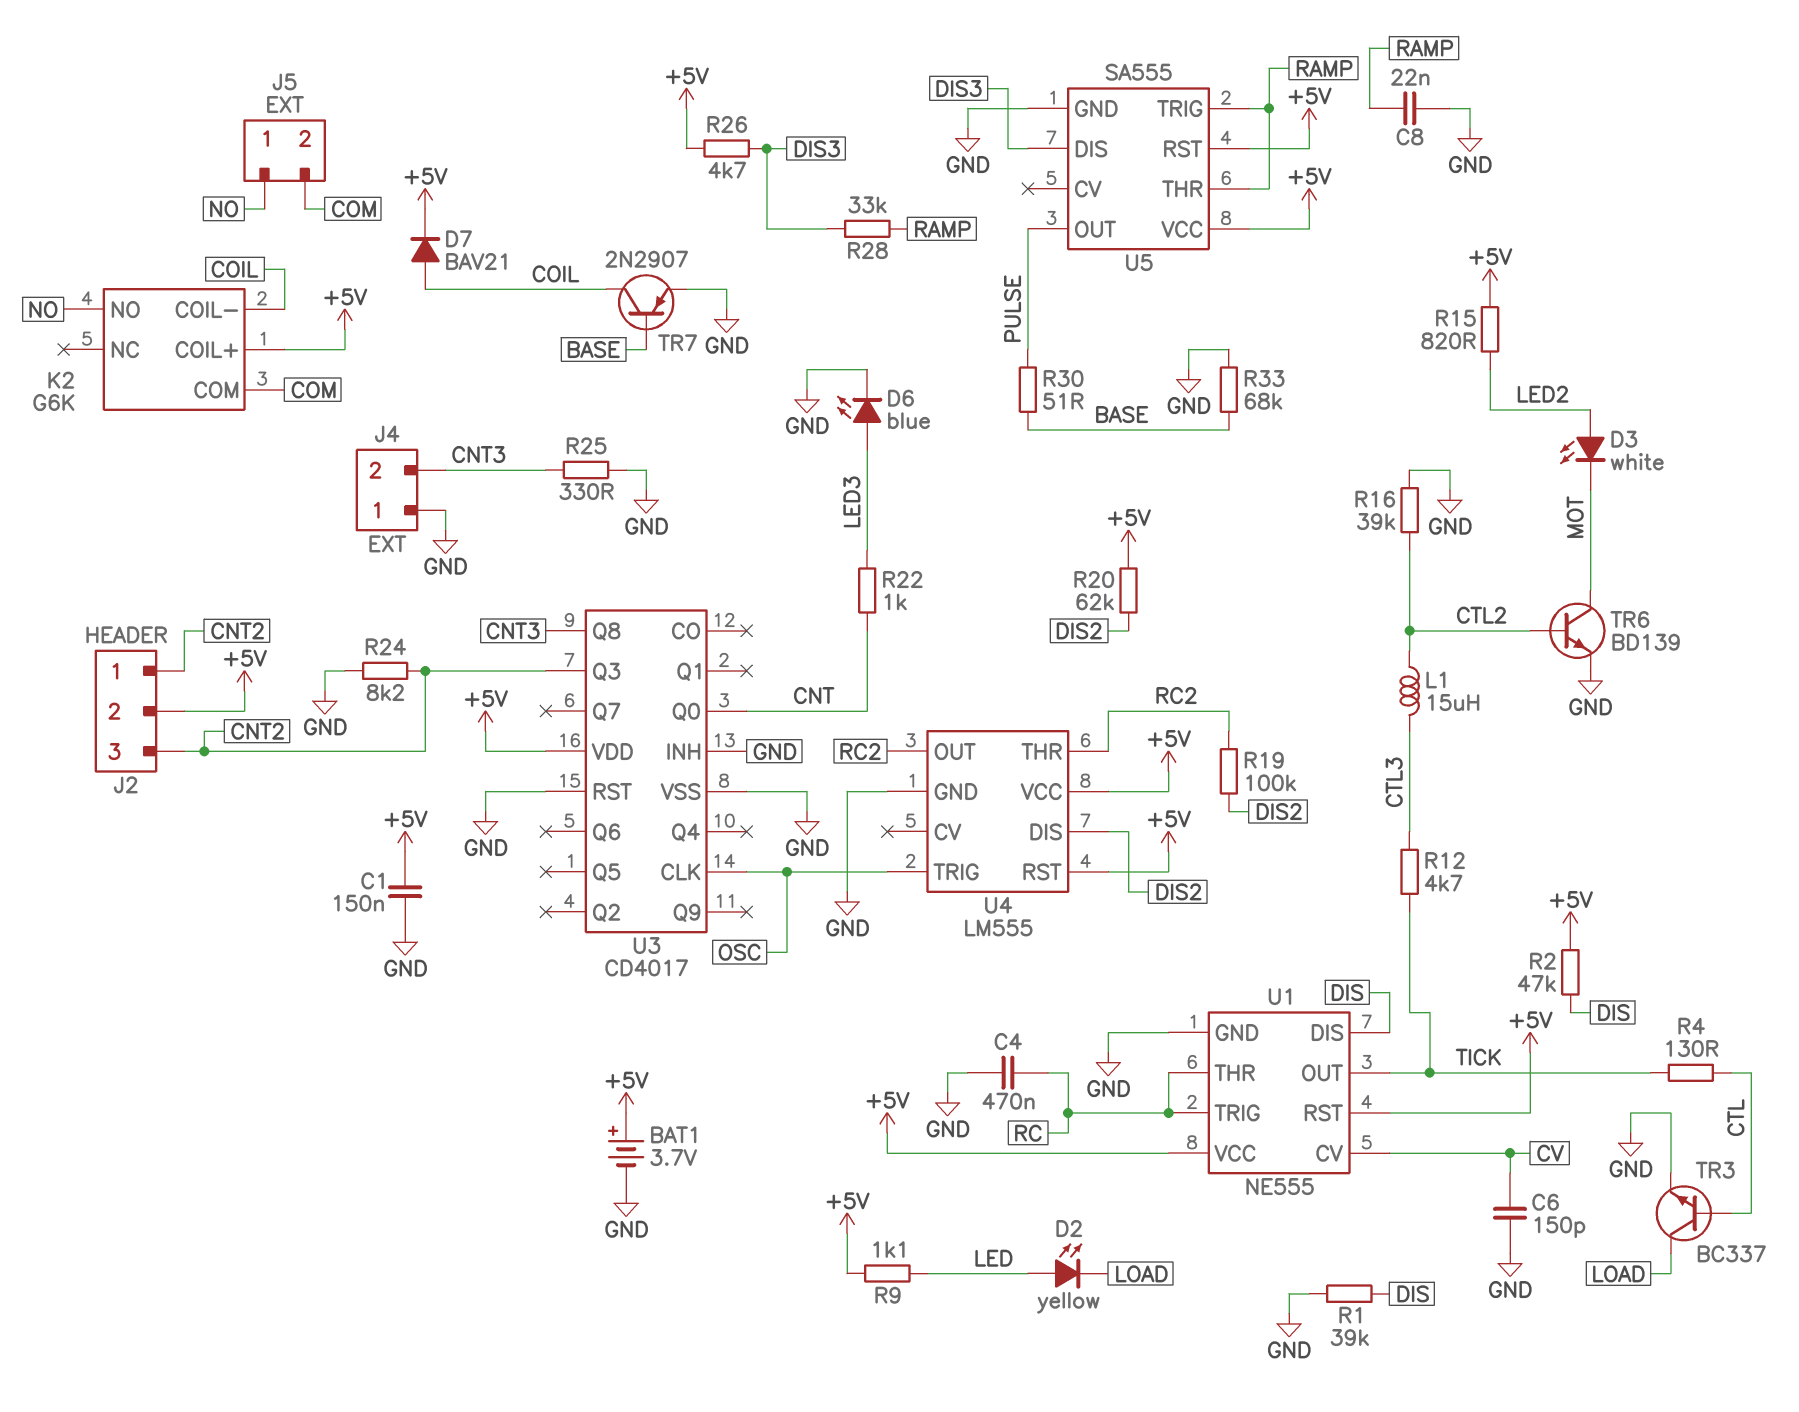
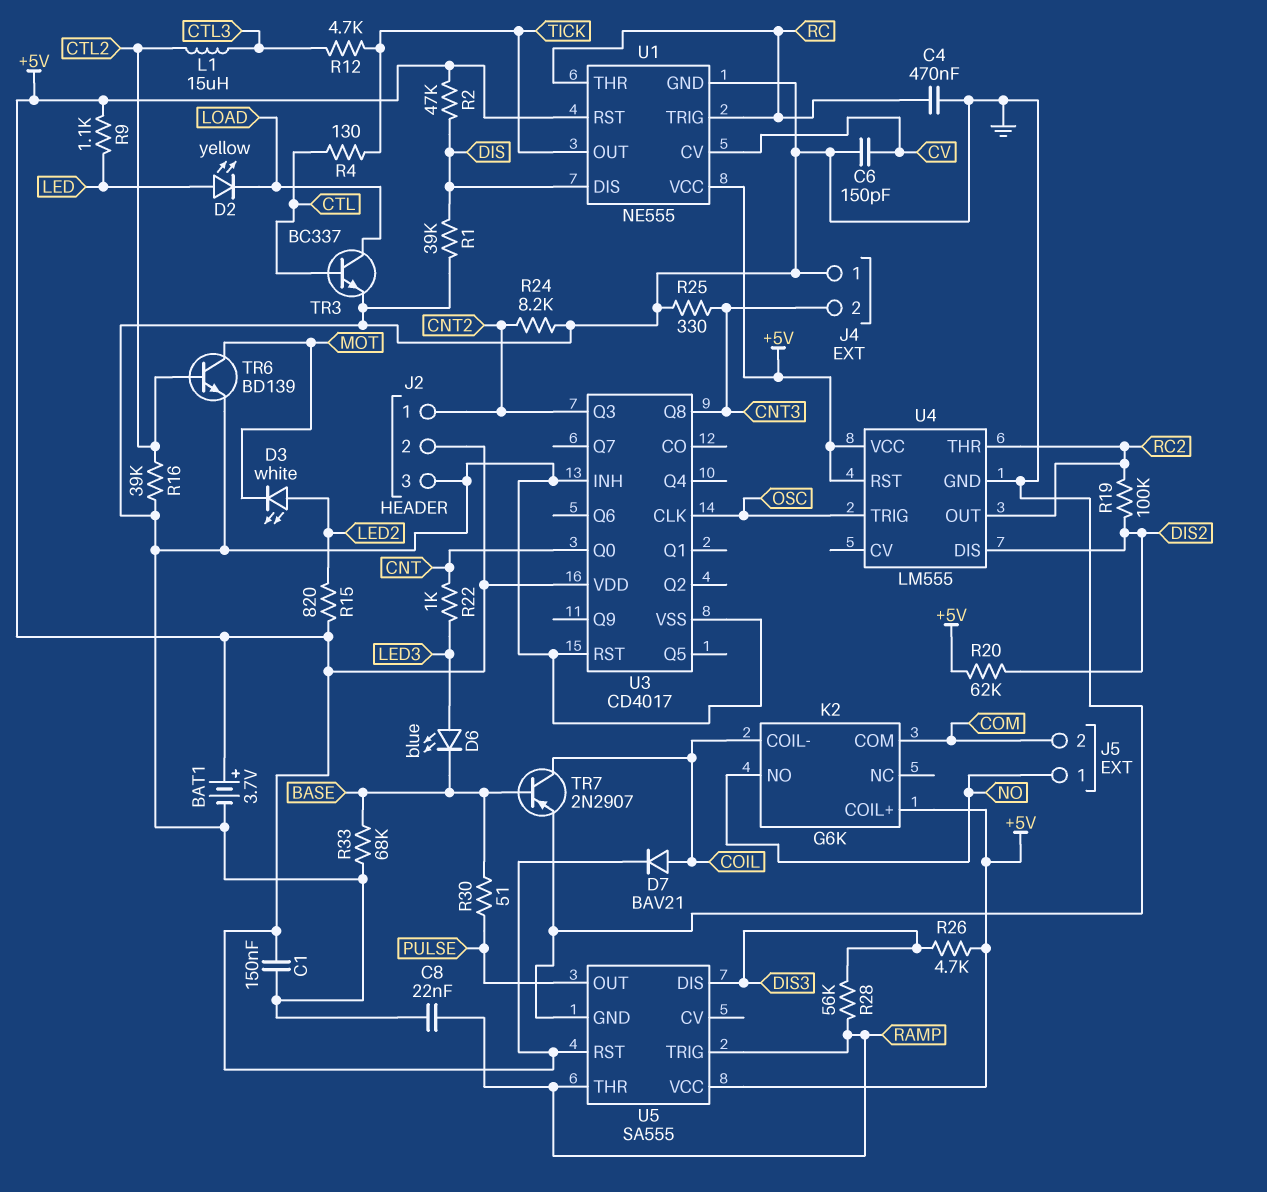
D6: LED blue (A LED3, K GND) -> LED blue (A LED3, K BASE)
J2 pin 3: CNT2 -> GND
R28: 33k (DIS3, RAMP) -> 56k (DIS3, RAMP)

